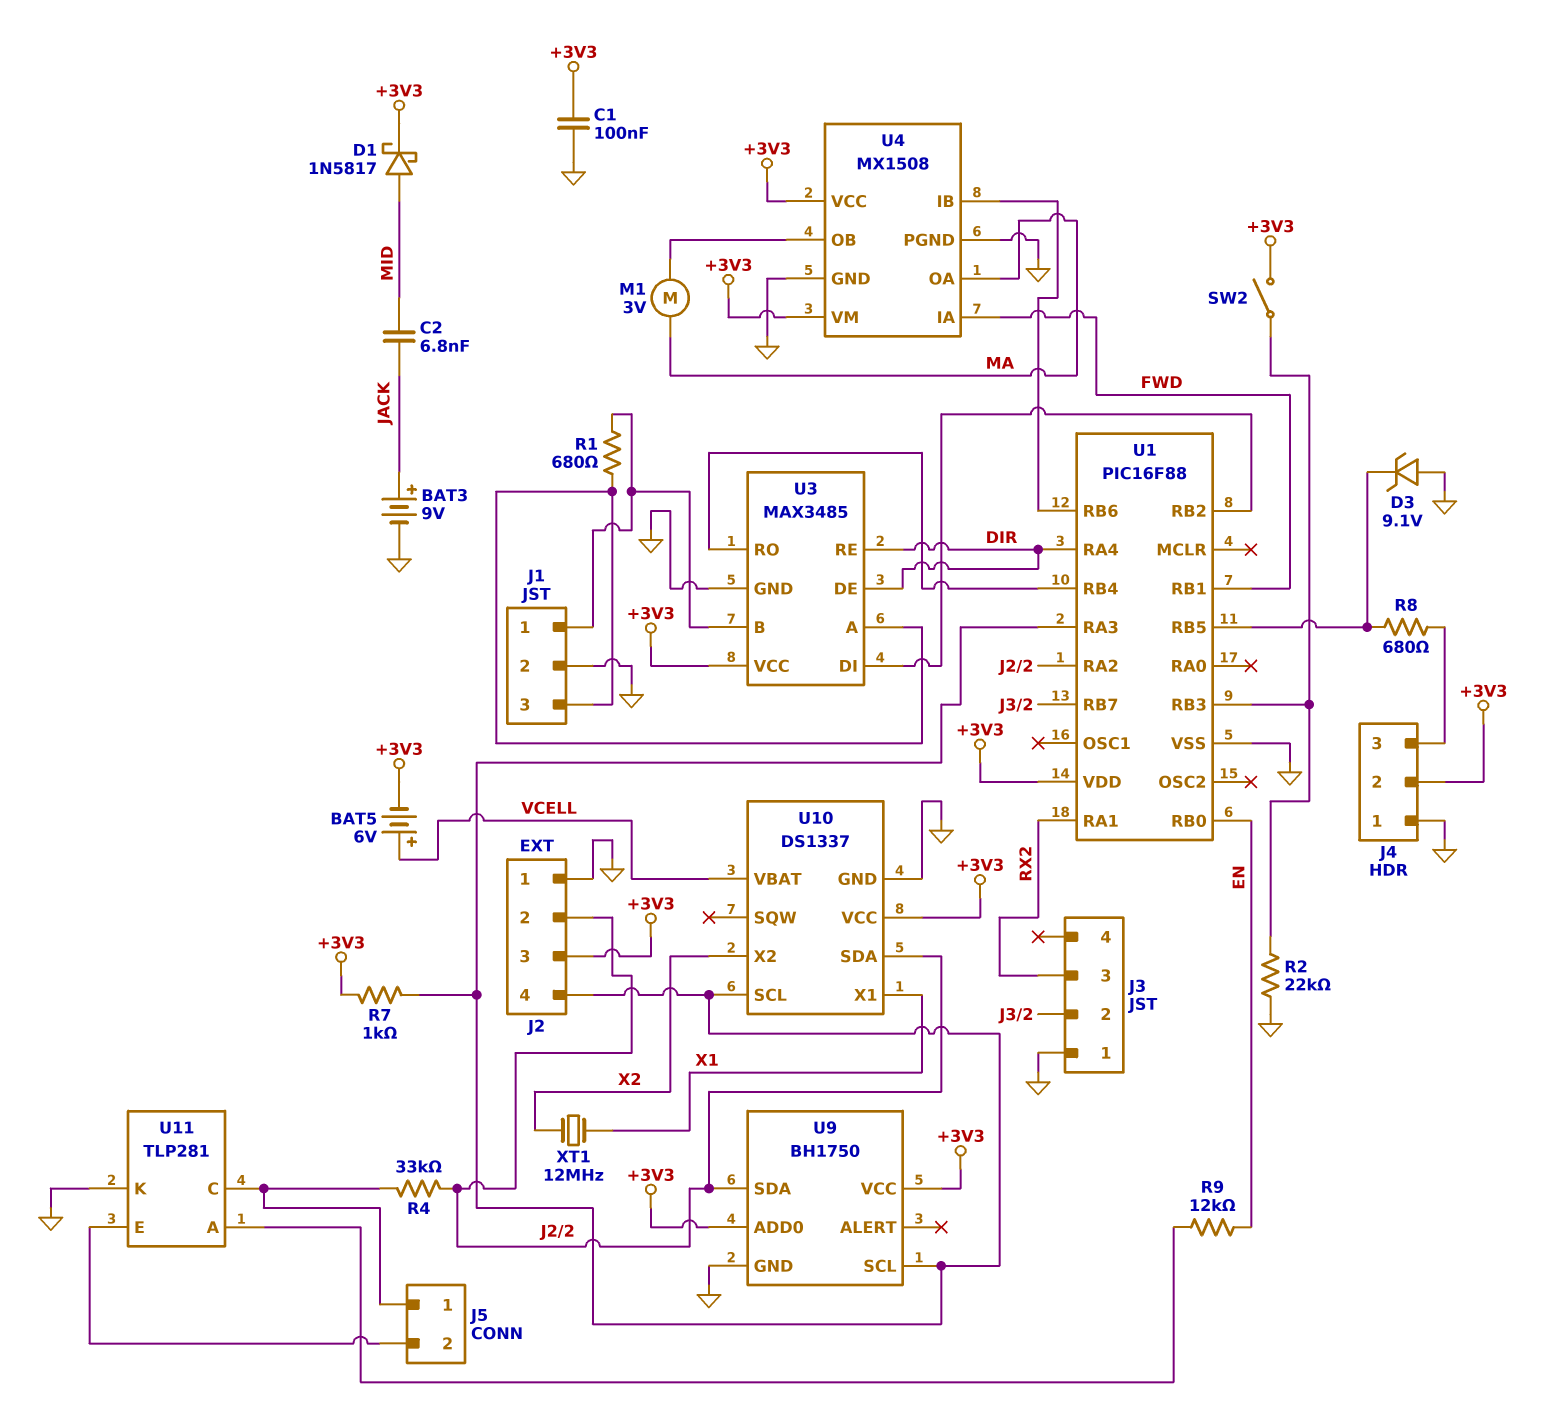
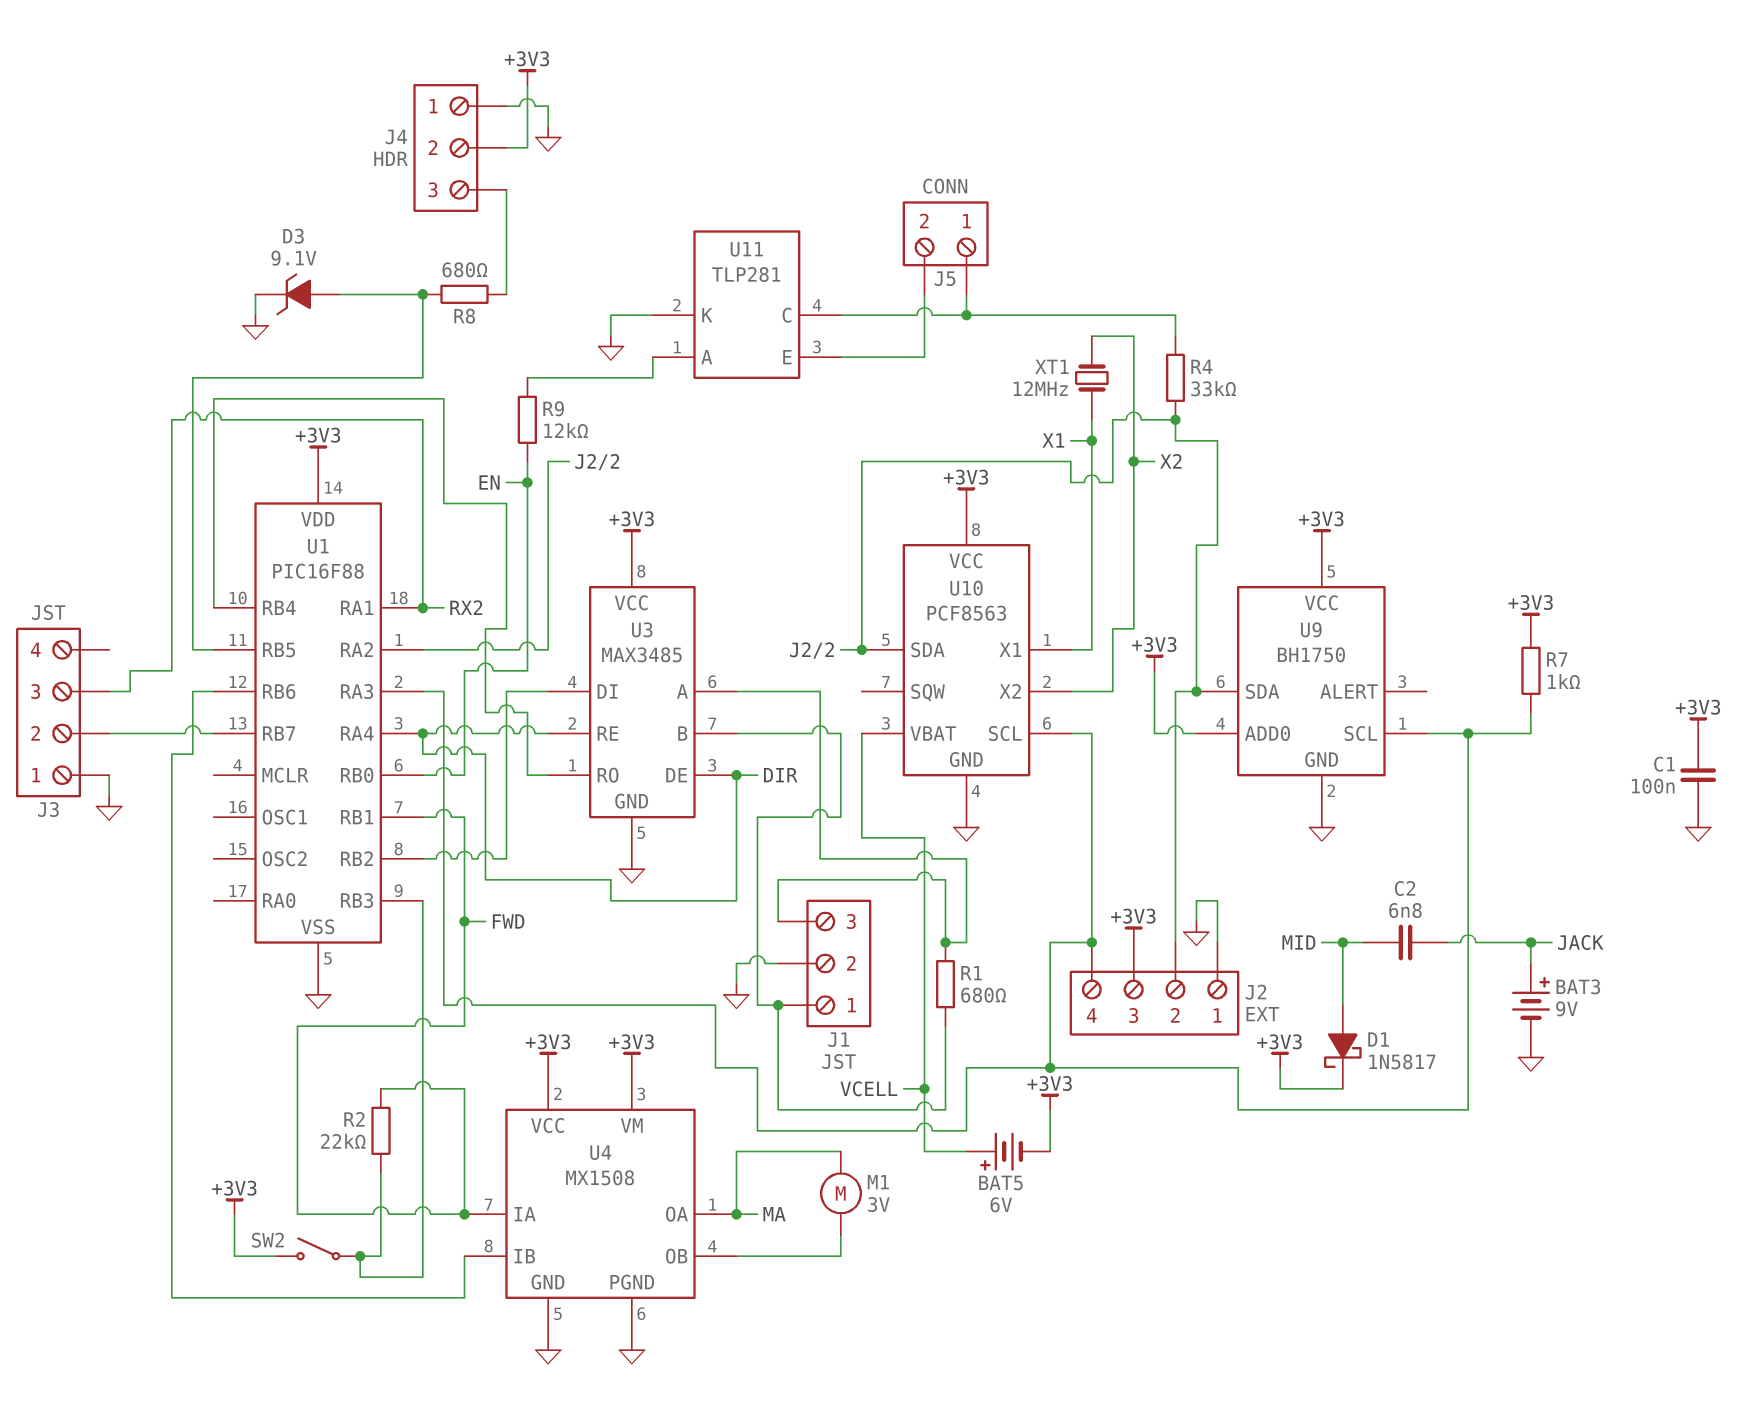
D3: zener 9.1V (A GND, K U1/RB5) -> zener 9.1V (A U1/RB5, K GND)
R2: 22k (GND, U1/RB3) -> 22k (FWD, U1/RB3)
U10: DS1337 -> PCF8563

